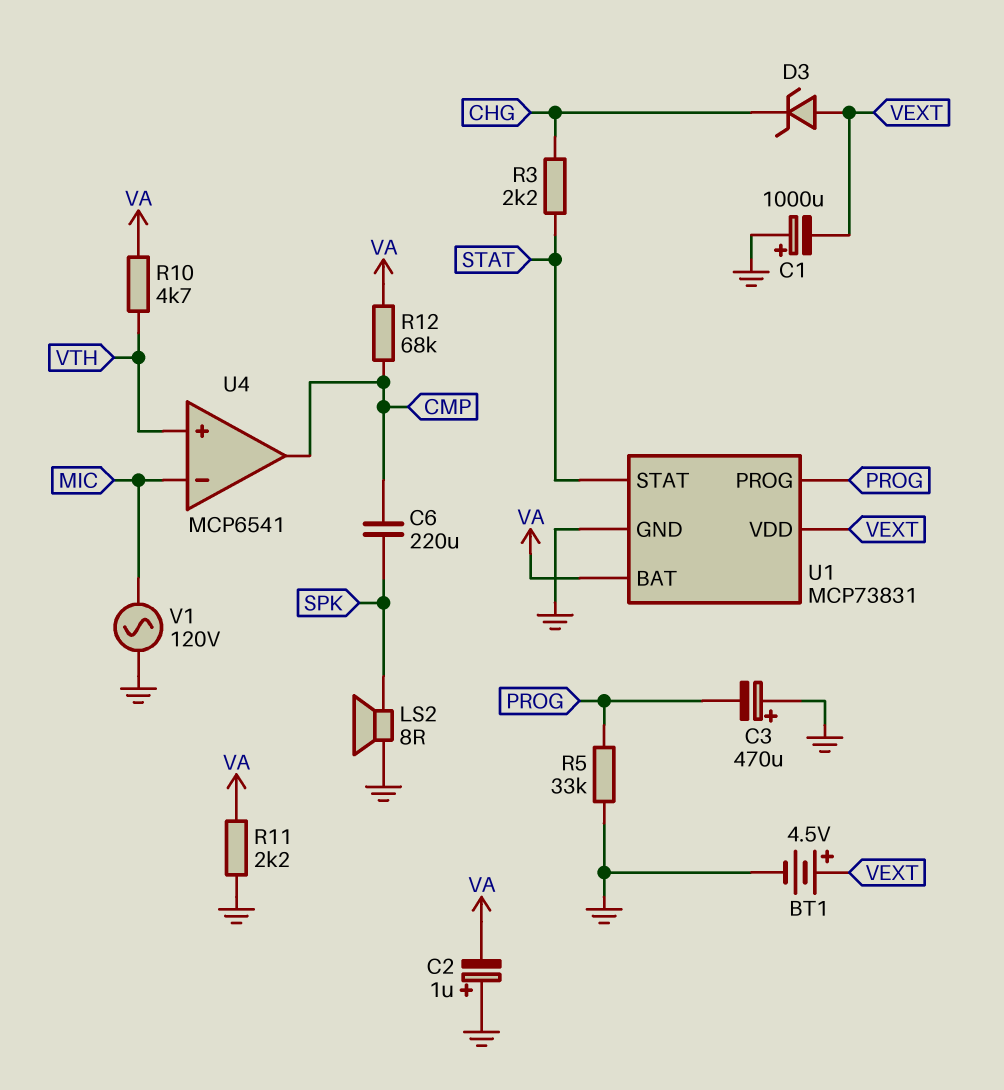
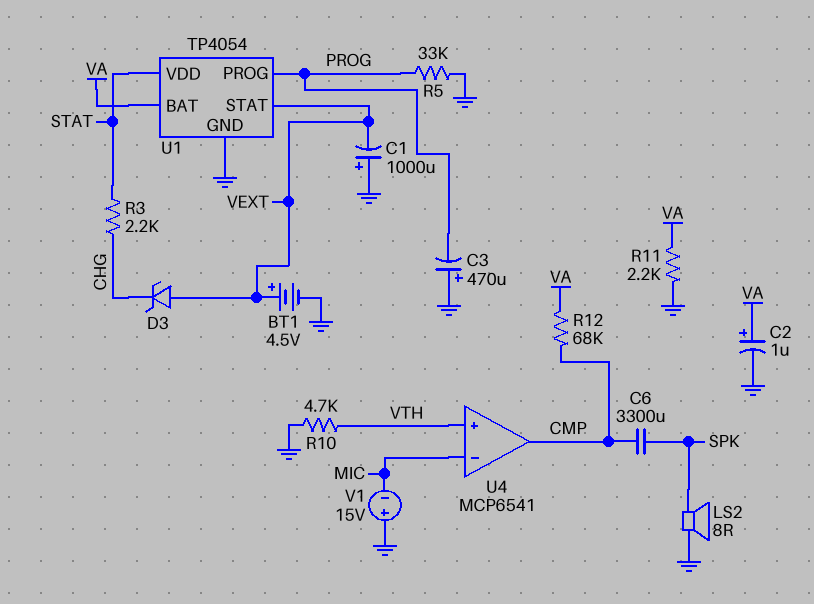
C2: 1uF (plus GND, minus VA) -> 1uF (plus VA, minus GND)
C6: 220uF (CMP, SPK) -> 3300uF (CMP, SPK)
R10: 4.7k (VA, VTH) -> 4.7k (GND, VTH)
U1: MCP73831 -> TP4054
U1 pin STAT: STAT -> VEXT
U1 pin VDD: VEXT -> STAT
V1: AC 120V (GND, MIC) -> 15V (plus GND, minus MIC)

